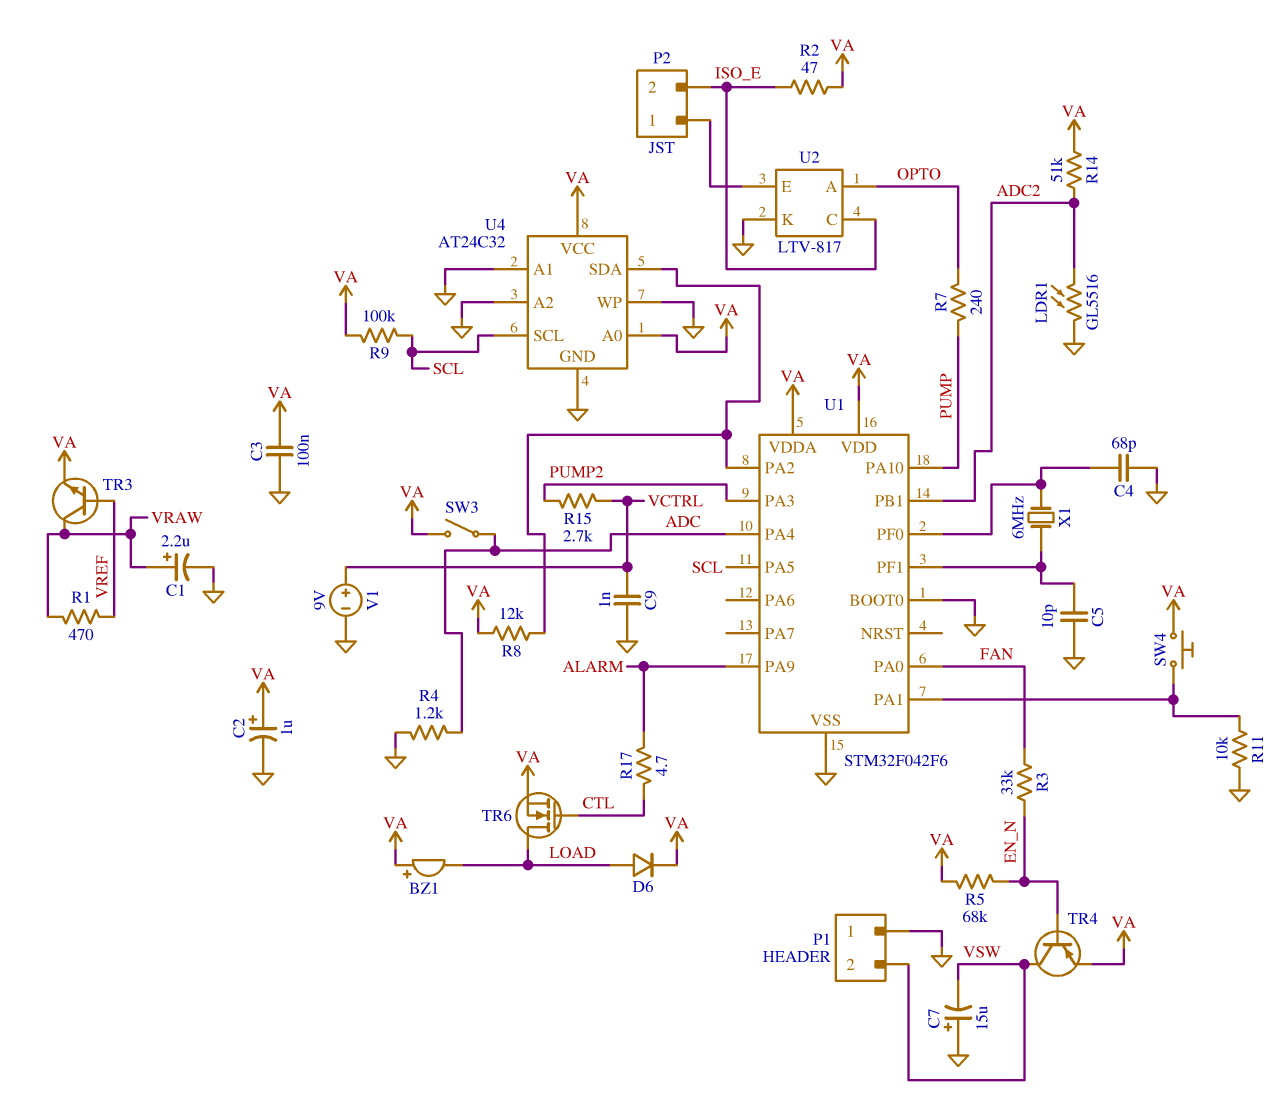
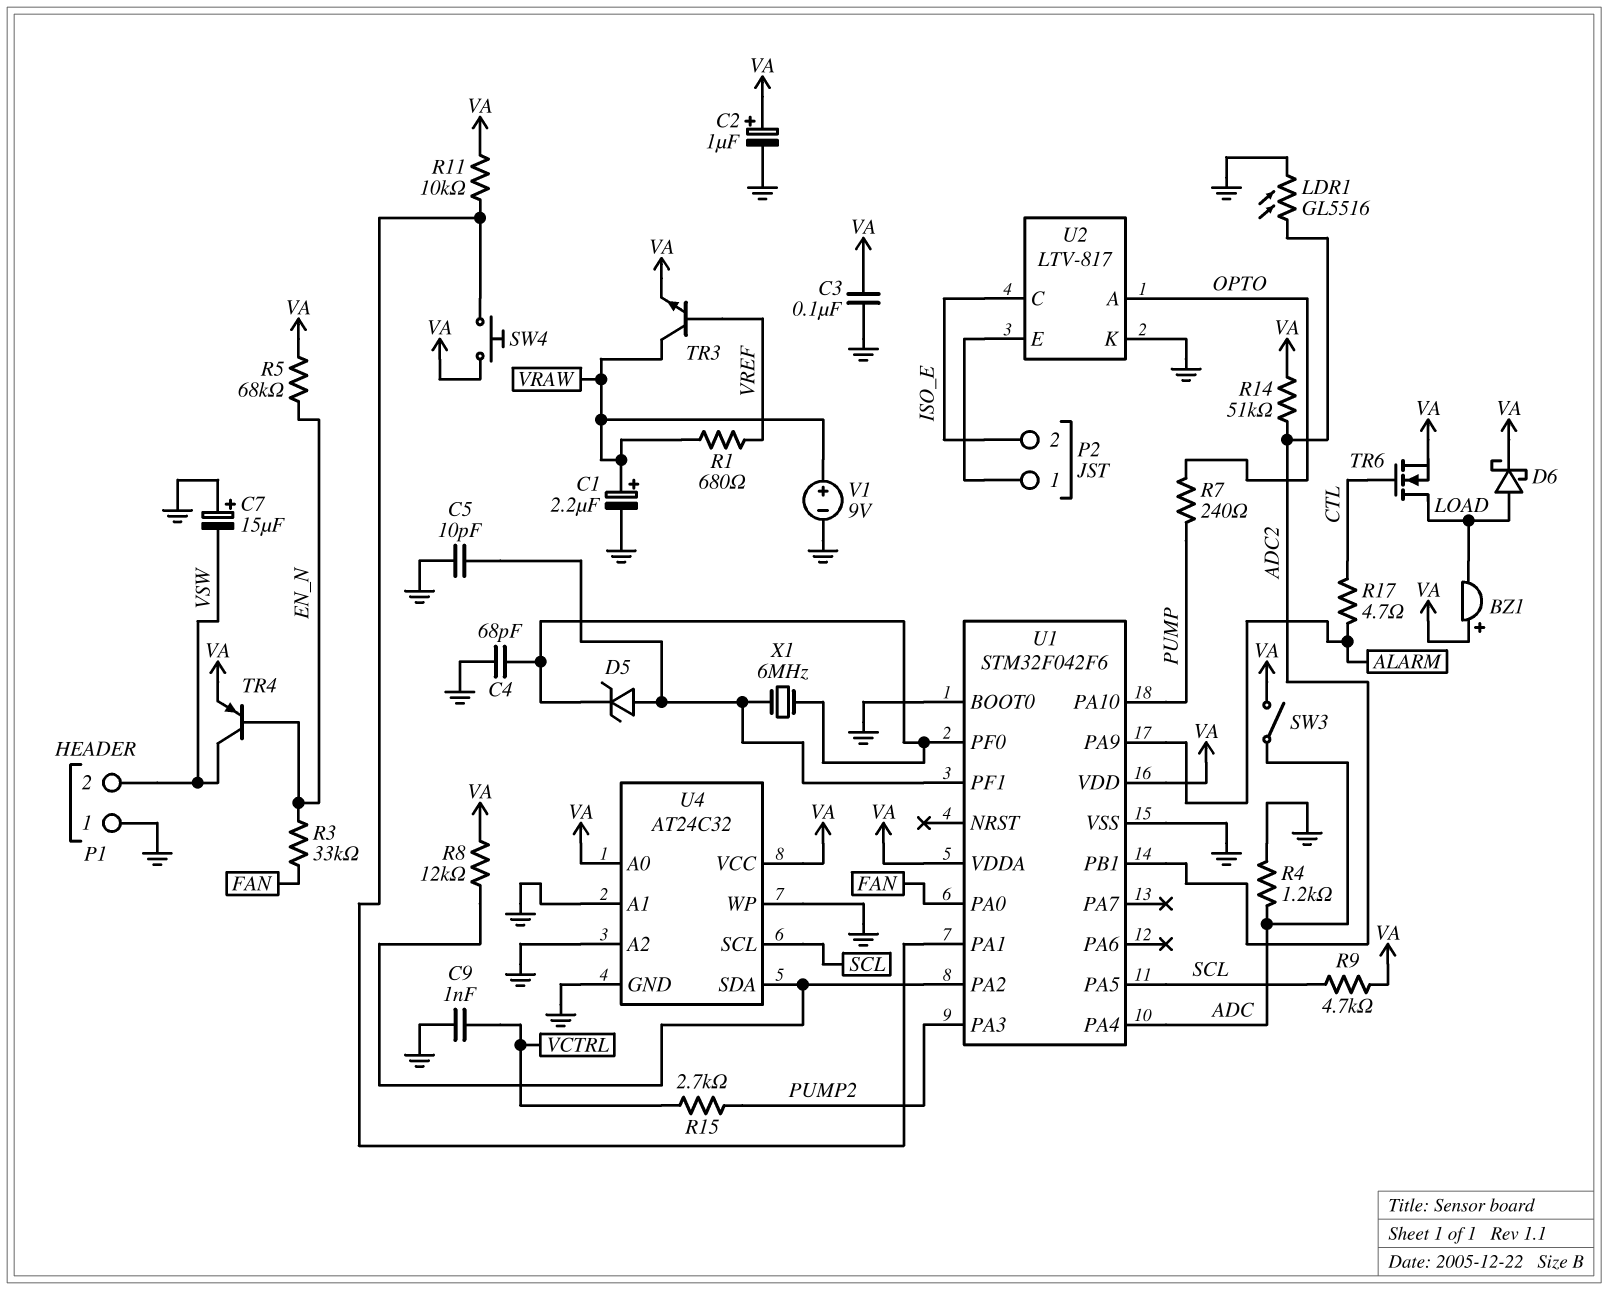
D5: none -> zener (A U1/PF1, K U1/PF0)
D6: diode (A LOAD, K VA) -> schottky (A LOAD, K VA)
R1: 470 (VRAW, VREF) -> 680 (VRAW, VREF)
R2: 47 (ISO_E, VA) -> none
R9: 100k (SCL, VA) -> 4.7k (SCL, VA)
R11: 10k (GND, U1/PA1) -> 10k (U1/PA1, VA)
V1: 9V (plus VCTRL, minus GND) -> 9V (plus VRAW, minus GND)

